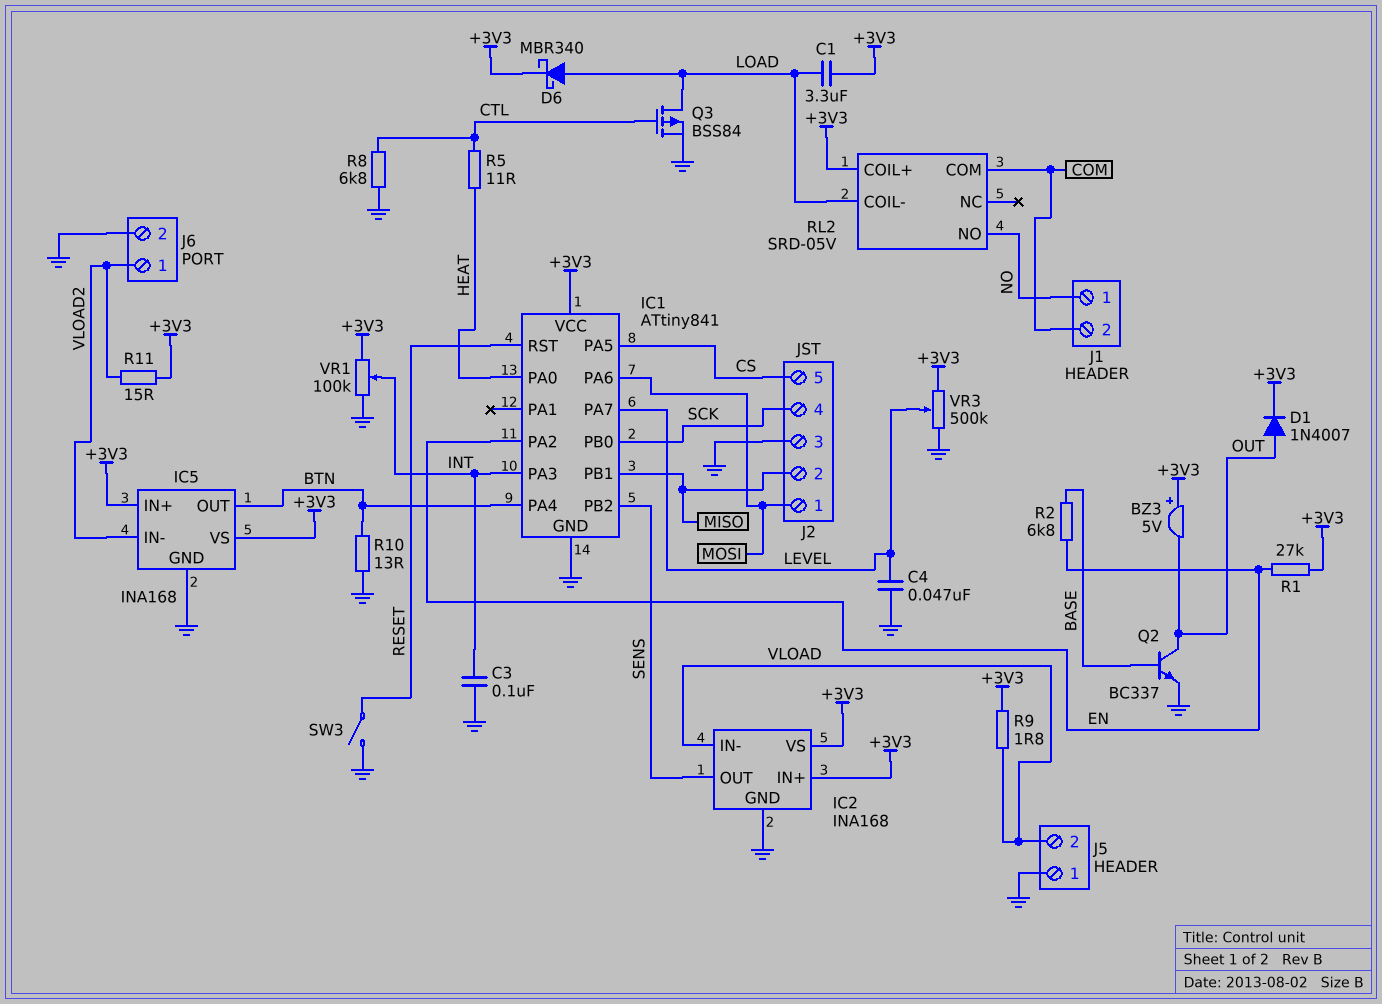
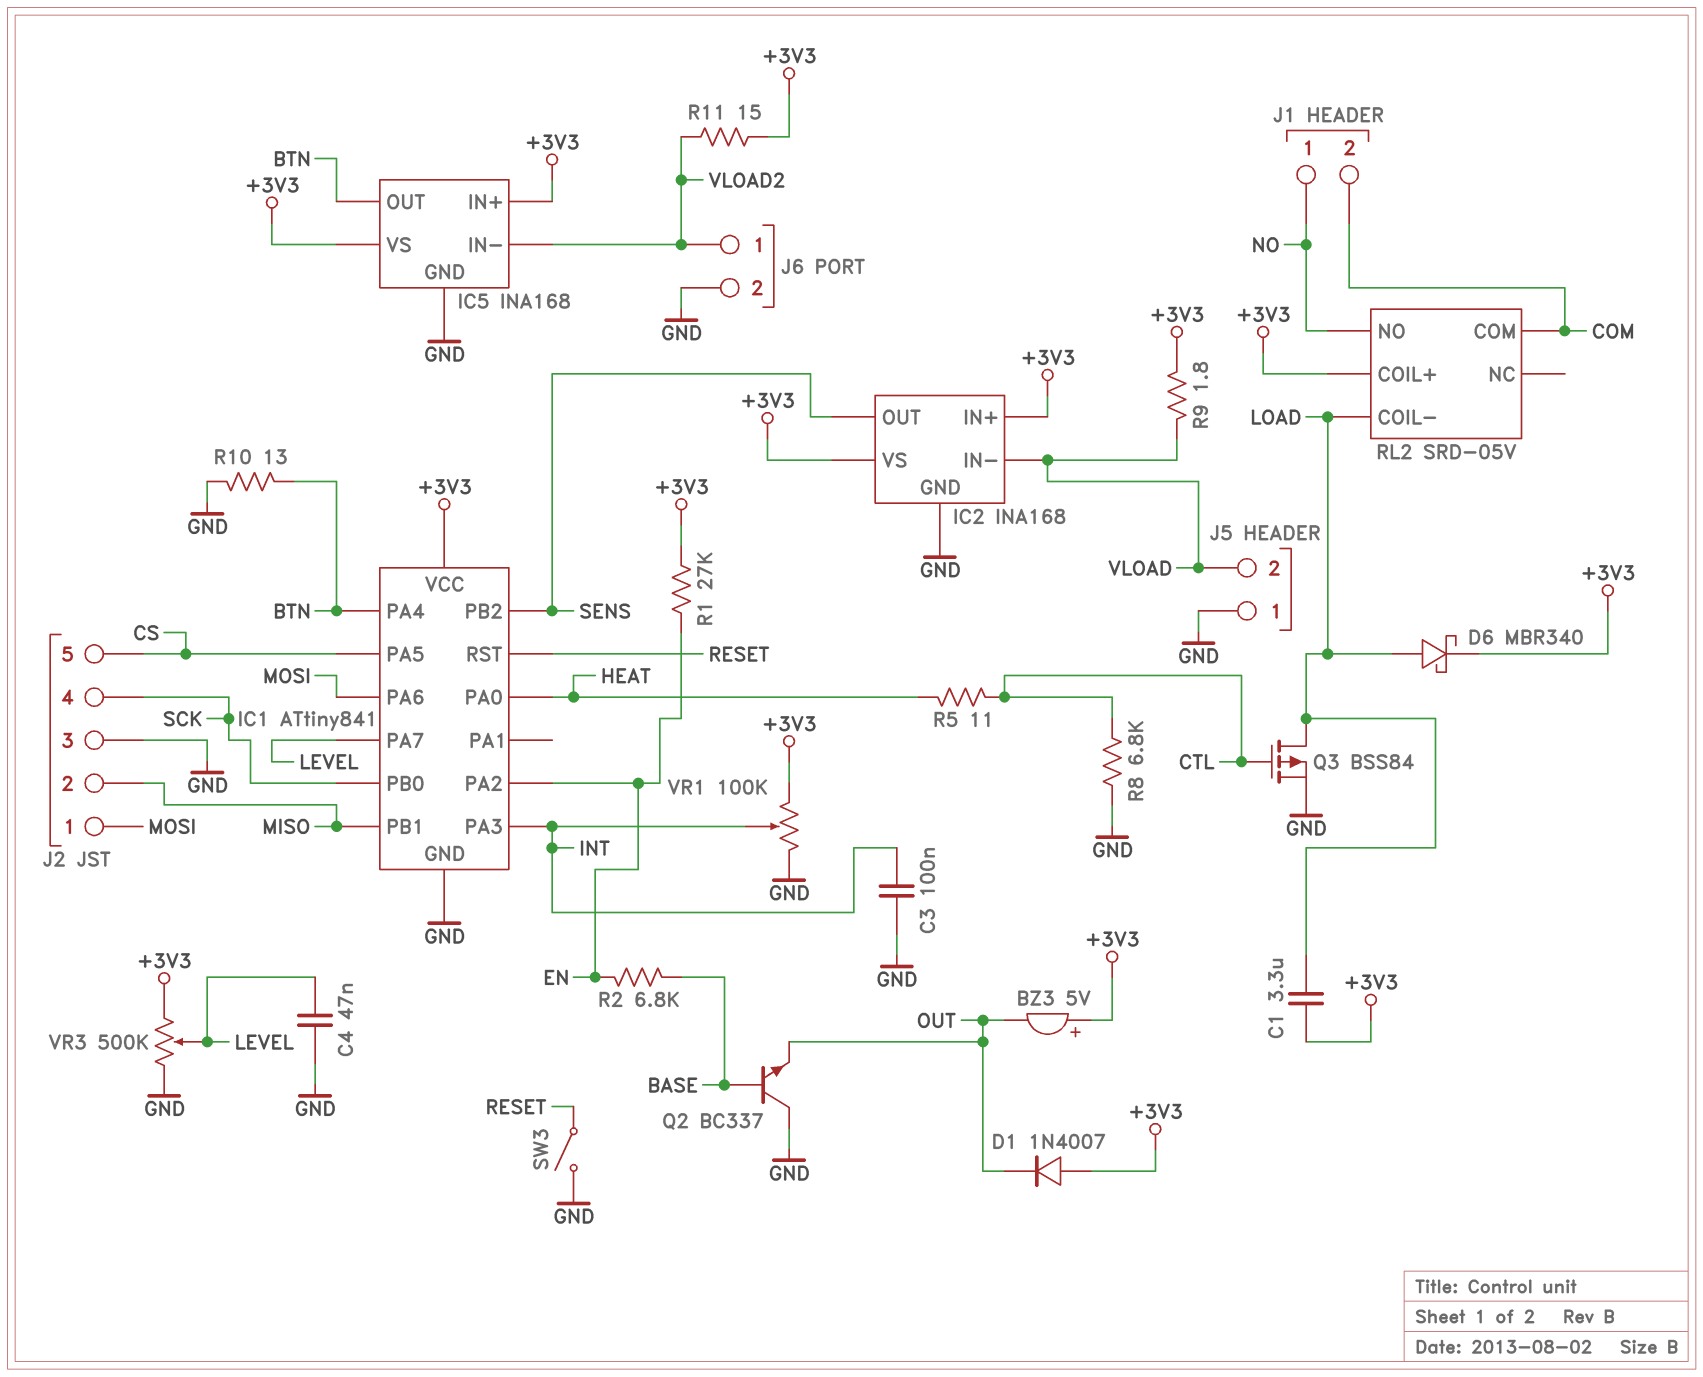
D1: diode 1N4007 (A OUT, K +3V3) -> diode 1N4007 (A +3V3, K OUT)
Q2: NPN BC337 (B BASE, C OUT, E GND) -> NPN BC337 (B BASE, C GND, E OUT)

